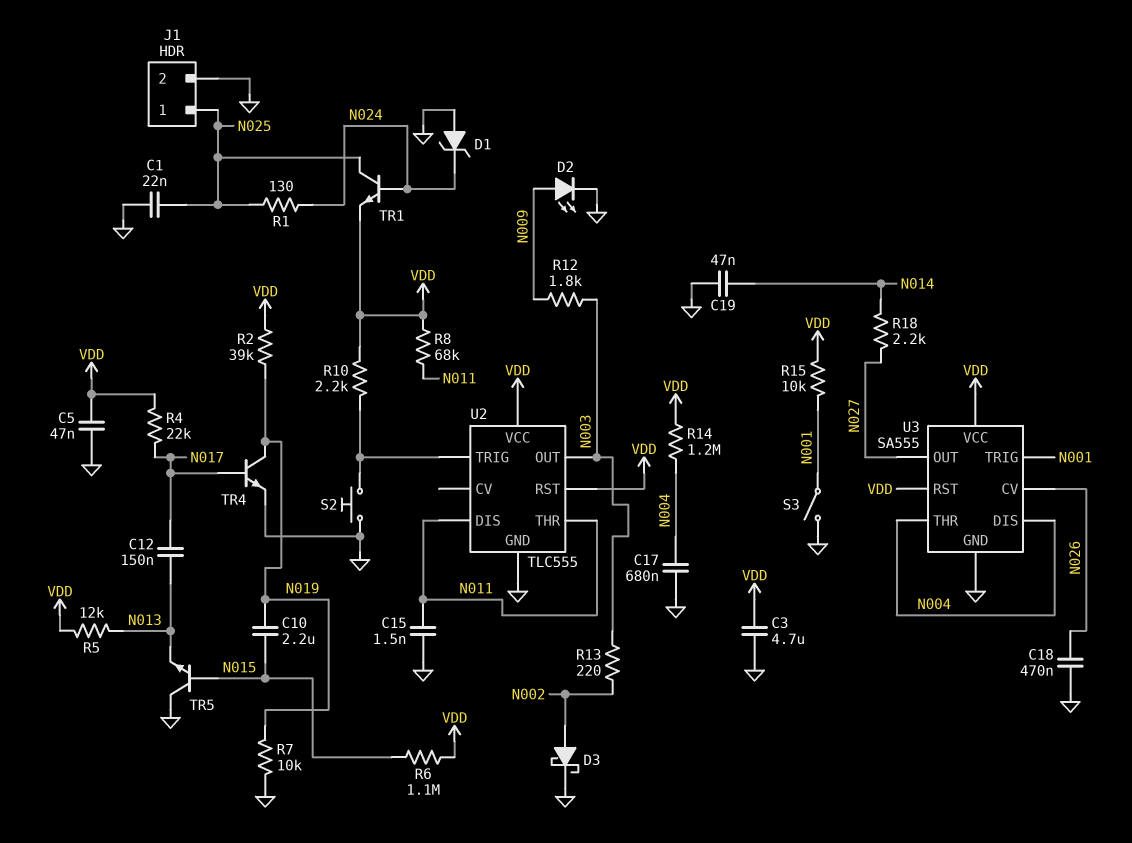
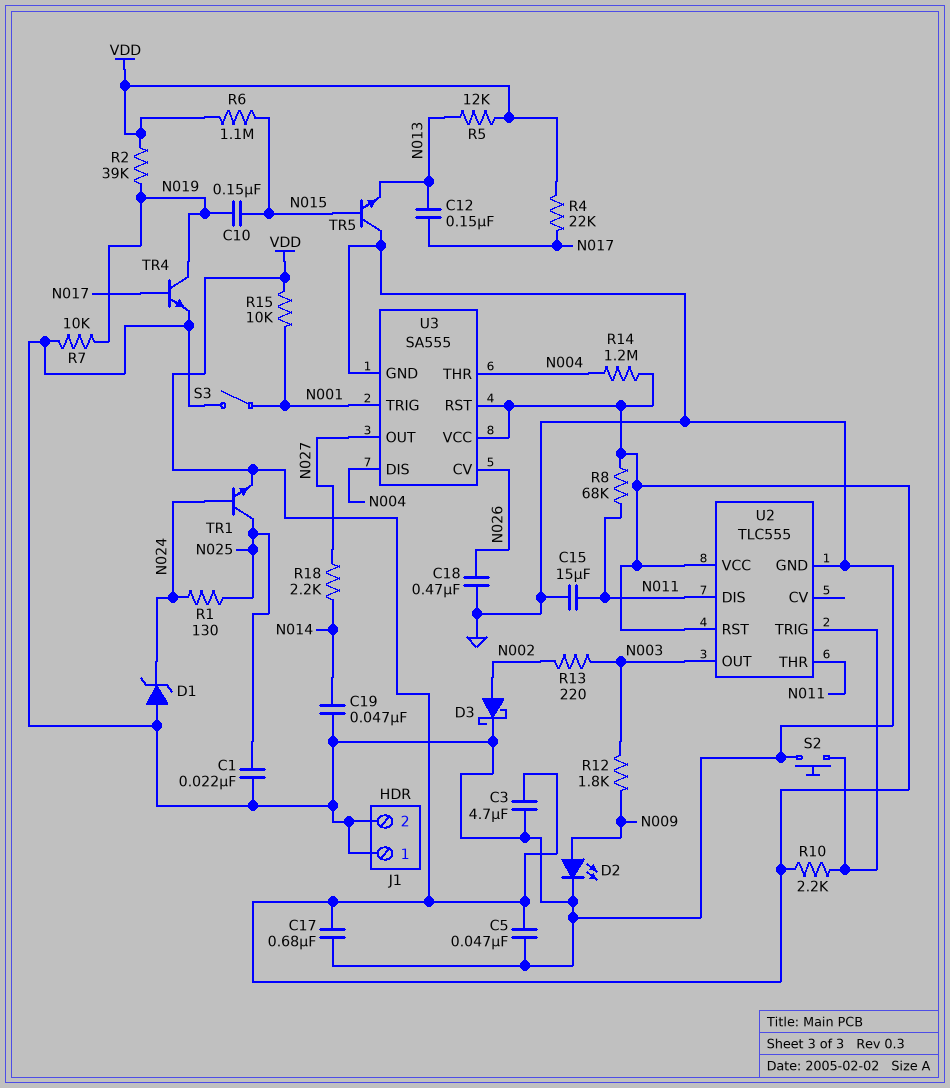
C10: 2.2uF (N015, N019) -> 150nF (N015, N019)
C15: 1.5nF (GND, N011) -> 15uF (GND, N011)
C17: 680nF (GND, N004) -> 680nF (GND, VDD)
J1 pin 1: N025 -> GND

